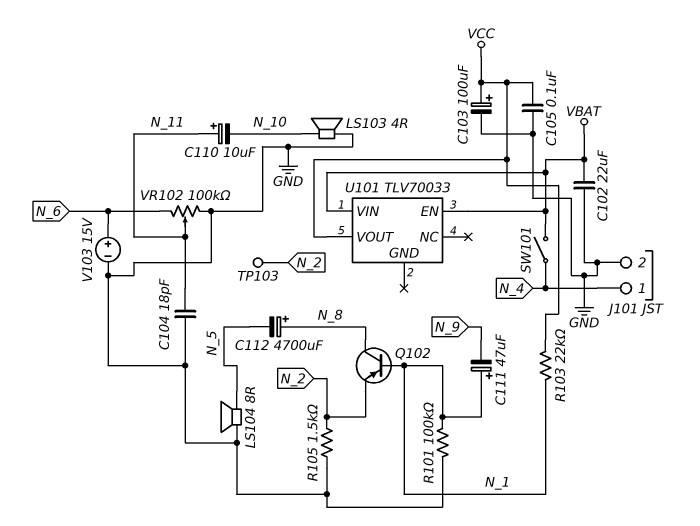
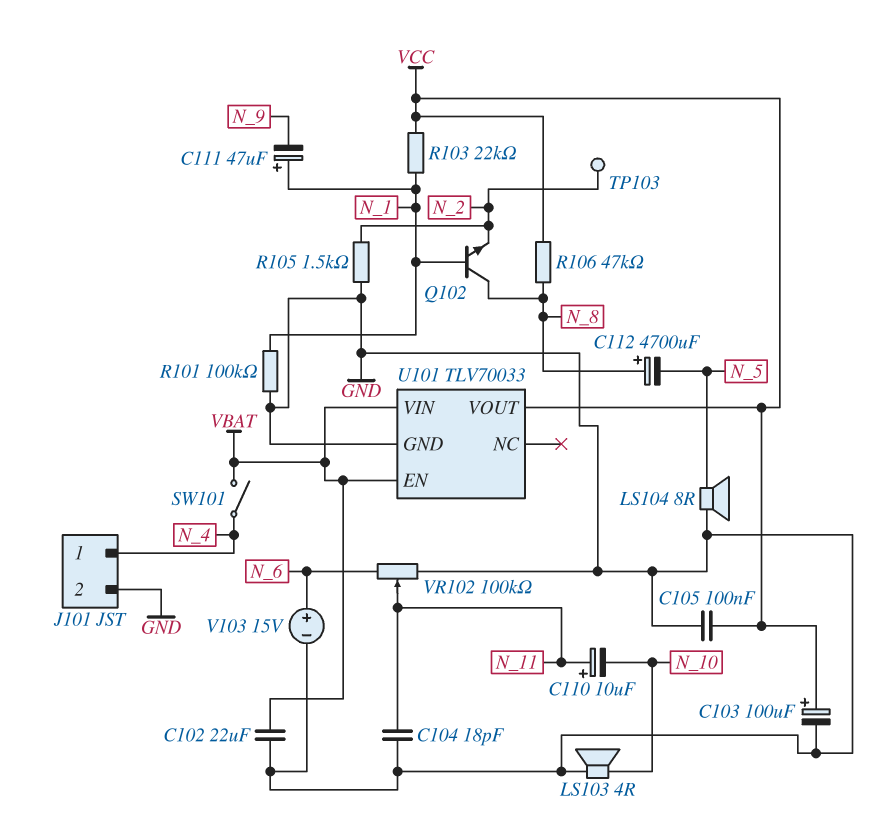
Q102: PNP (B N_1, C N_8, E N_2) -> NPN (B N_1, C N_8, E N_2)
R106: none -> 47k (N_8, VCC)
U101 pin GND: none -> GND

